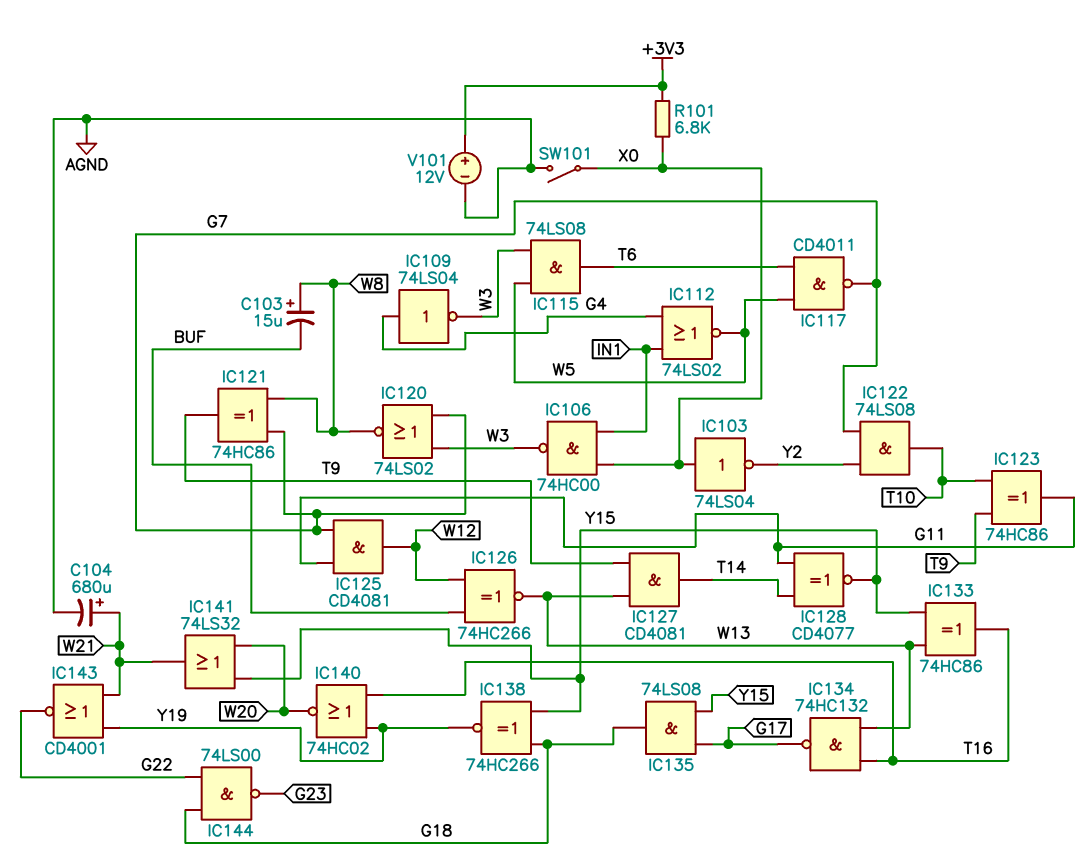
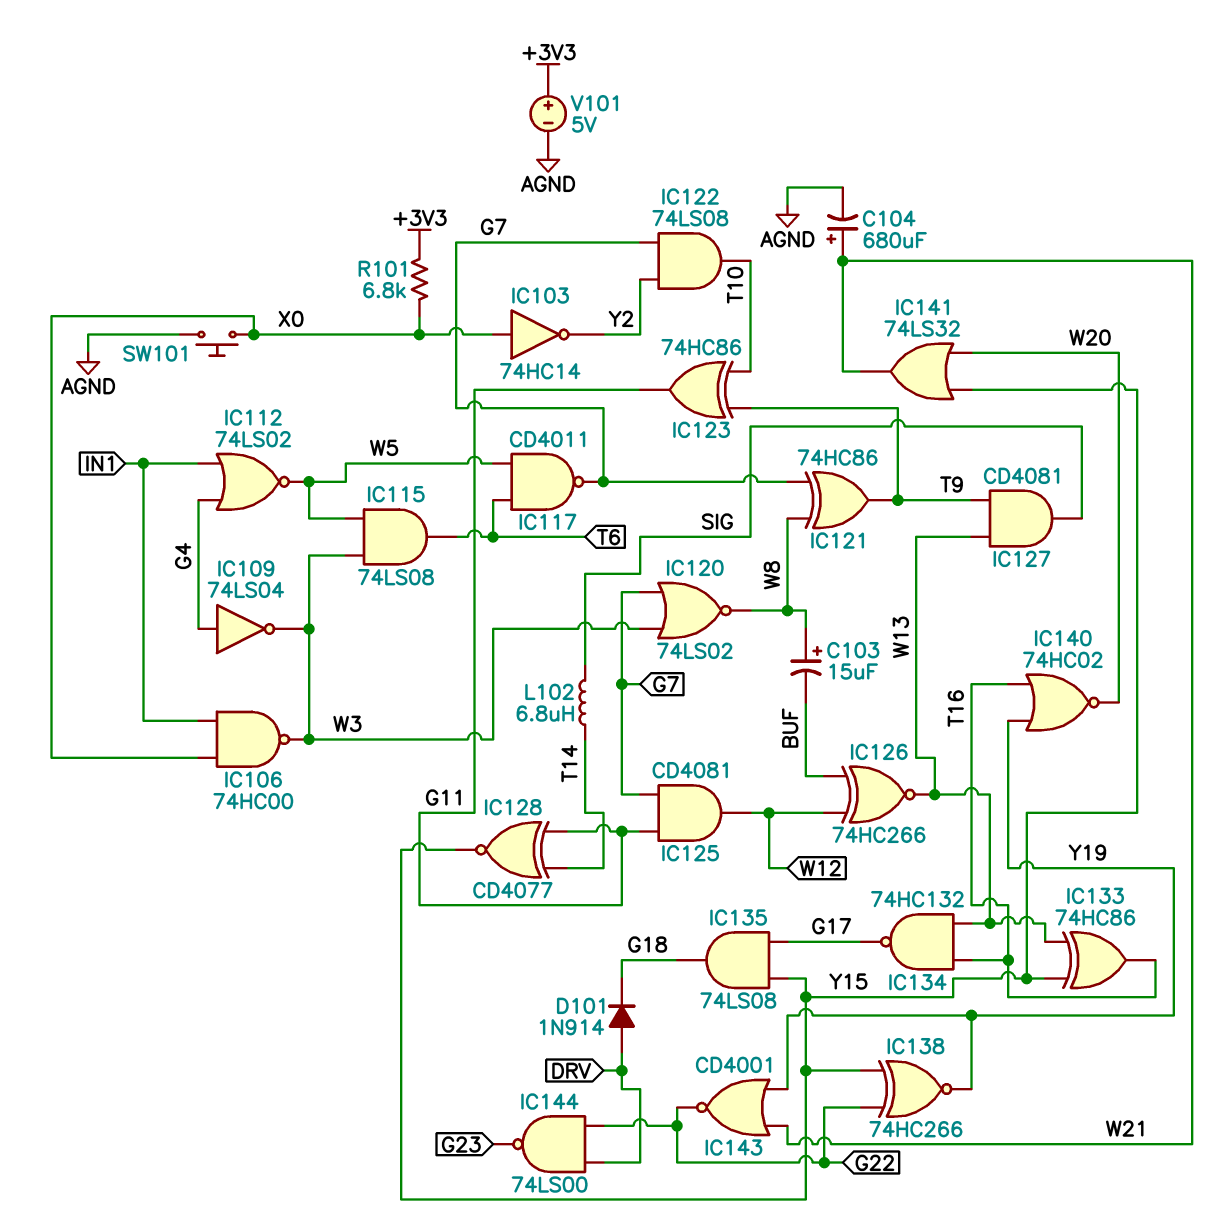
D101: none -> diode 1N914 (A DRV, K G18)
IC103: NOT 74LS04 (in X0, out Y2) -> NOT 74HC14 (in X0, out Y2)
IC127: AND CD4081 (in T9, in W13, out T14) -> AND CD4081 (in T9, in W13, out SIG)
IC138: XNOR 74HC266 (in G18, in Y15, out Y19) -> XNOR 74HC266 (in G22, in Y15, out Y19)
IC144: NAND 74LS00 (in G18, in G22, out G23) -> NAND 74LS00 (in DRV, in G22, out G23)
L102: none -> 6.8uH (SIG, T14)
SW101: switch (AGND, X0) -> button (AGND, X0)
V101: 12V (plus +3V3, minus AGND) -> 5V (plus +3V3, minus AGND)

